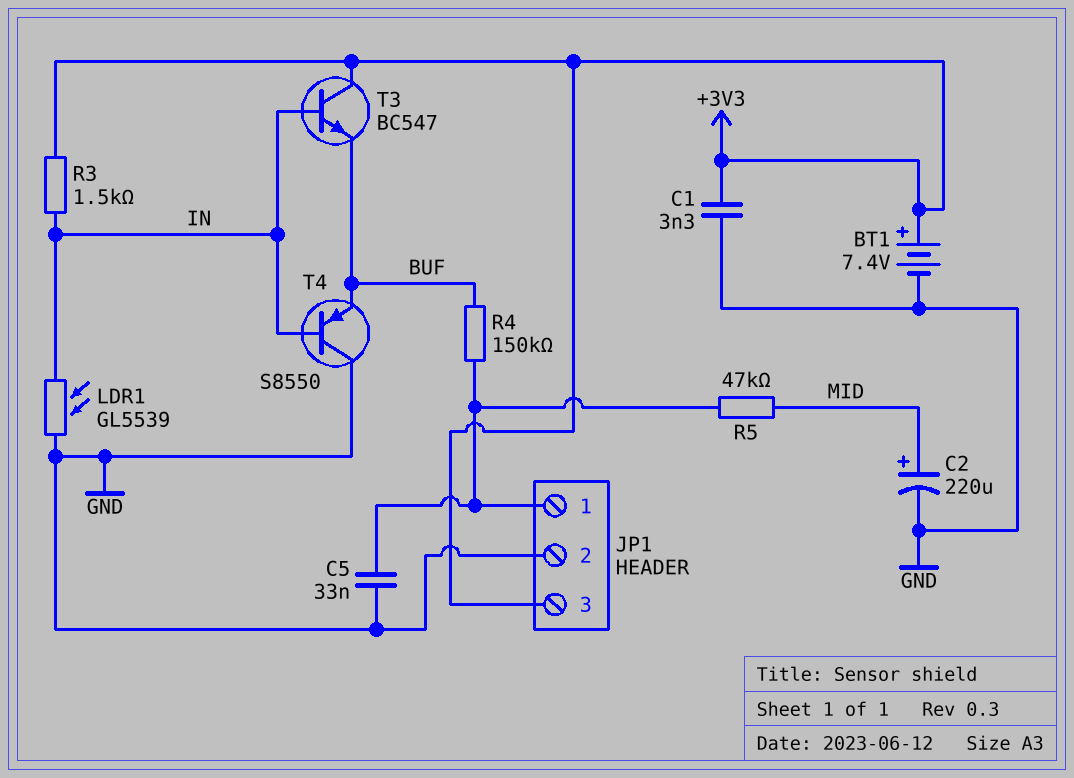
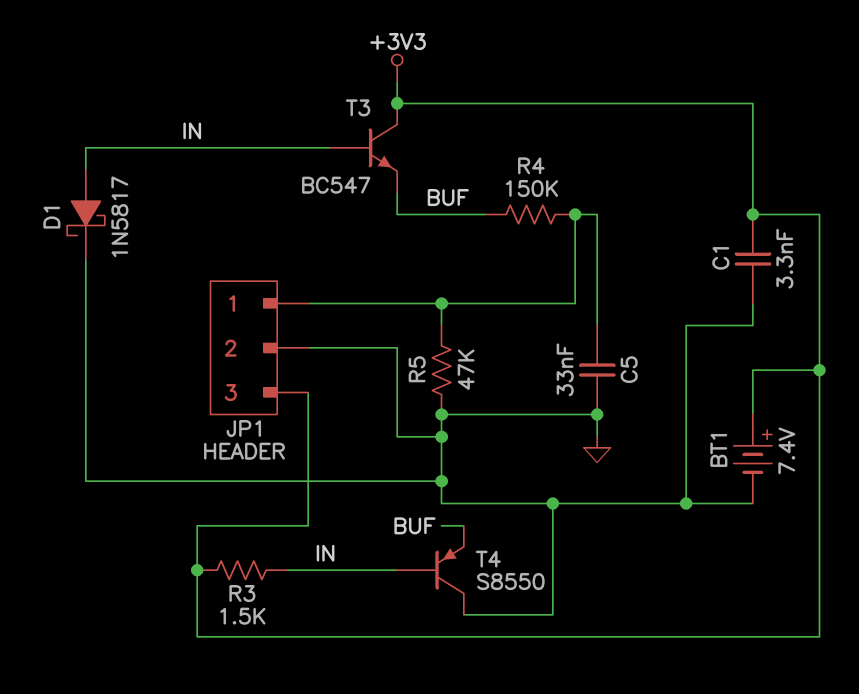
C2: 220uF (plus MID, minus GND) -> none
D1: none -> schottky 1N5817 (A IN, K GND)
LDR1: GL5539 (GND, IN) -> none
R5: 47k (JP1/1, MID) -> 47k (GND, JP1/1)

